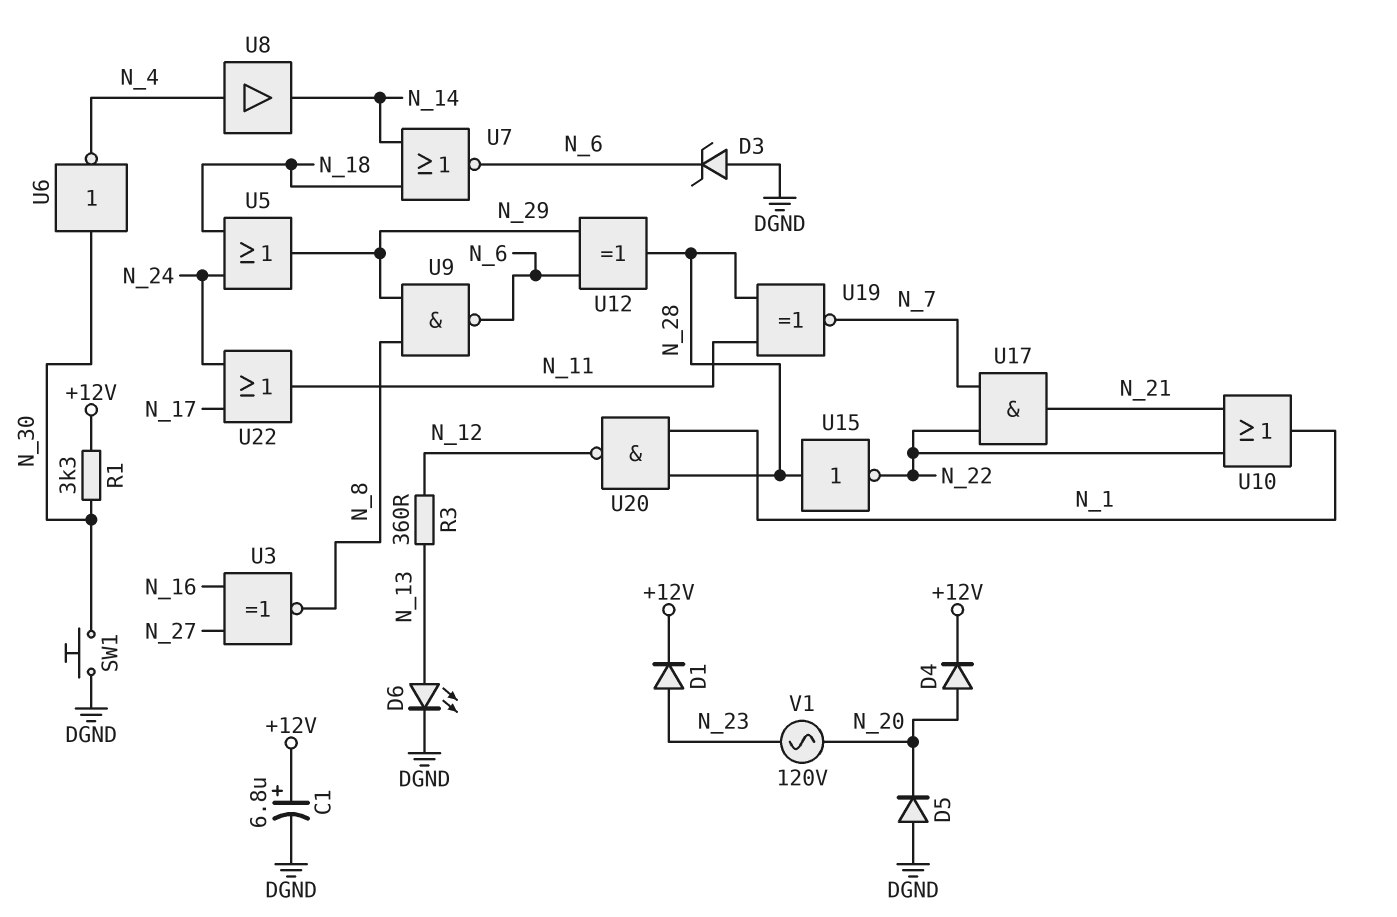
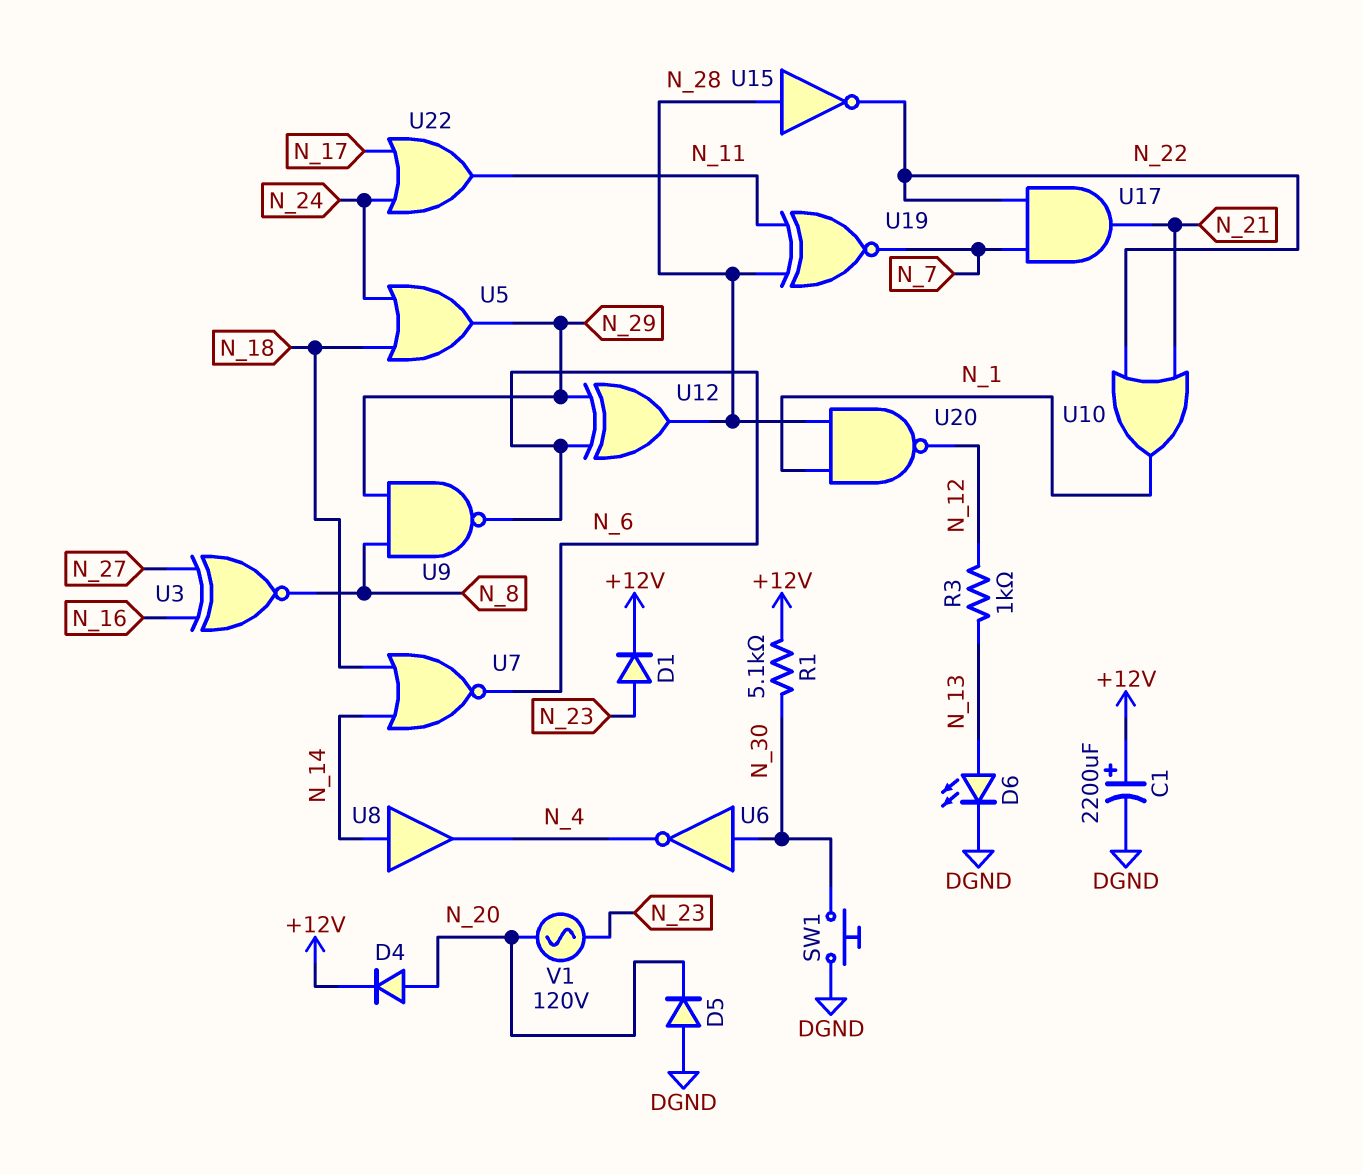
C1: 6.8uF (plus +12V, minus DGND) -> 2200uF (plus +12V, minus DGND)
D3: zener (A DGND, K N_6) -> none
R1: 3.3k (+12V, N_30) -> 5.1k (+12V, N_30)
R3: 360 (N_12, N_13) -> 1k (N_12, N_13)
U8: buffer (in N_4, out N_14) -> buffer (in N_14, out N_4)

